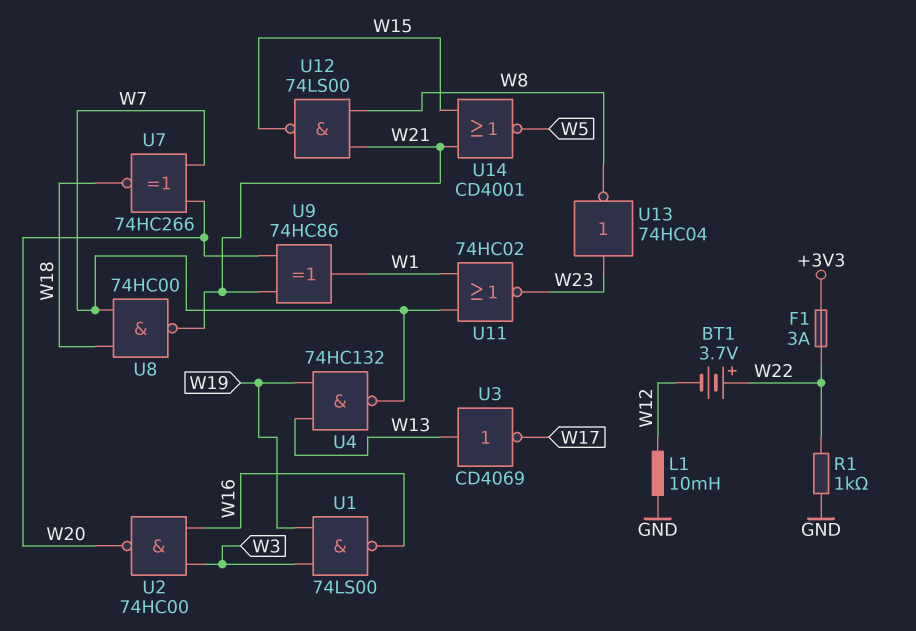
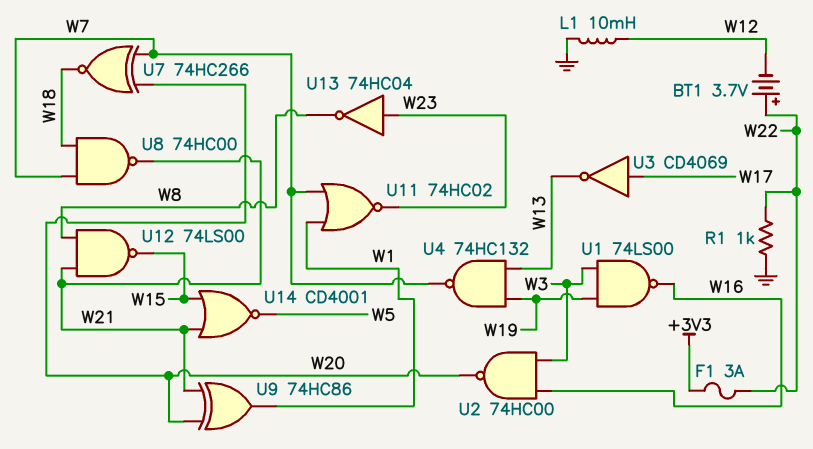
U3: NOT CD4069 (in W13, out W17) -> NOT CD4069 (in W17, out W13)

